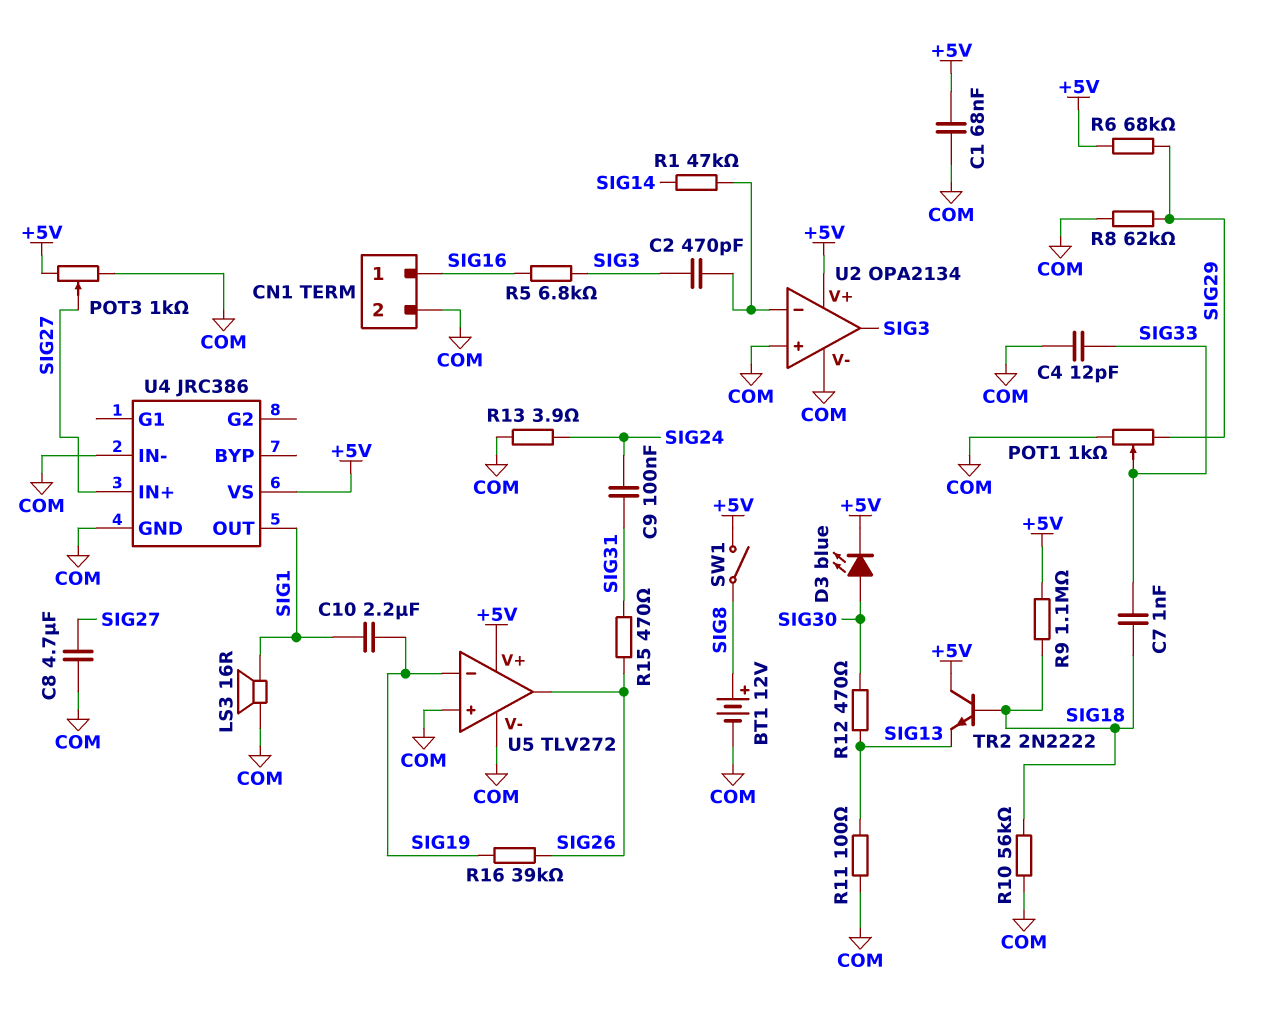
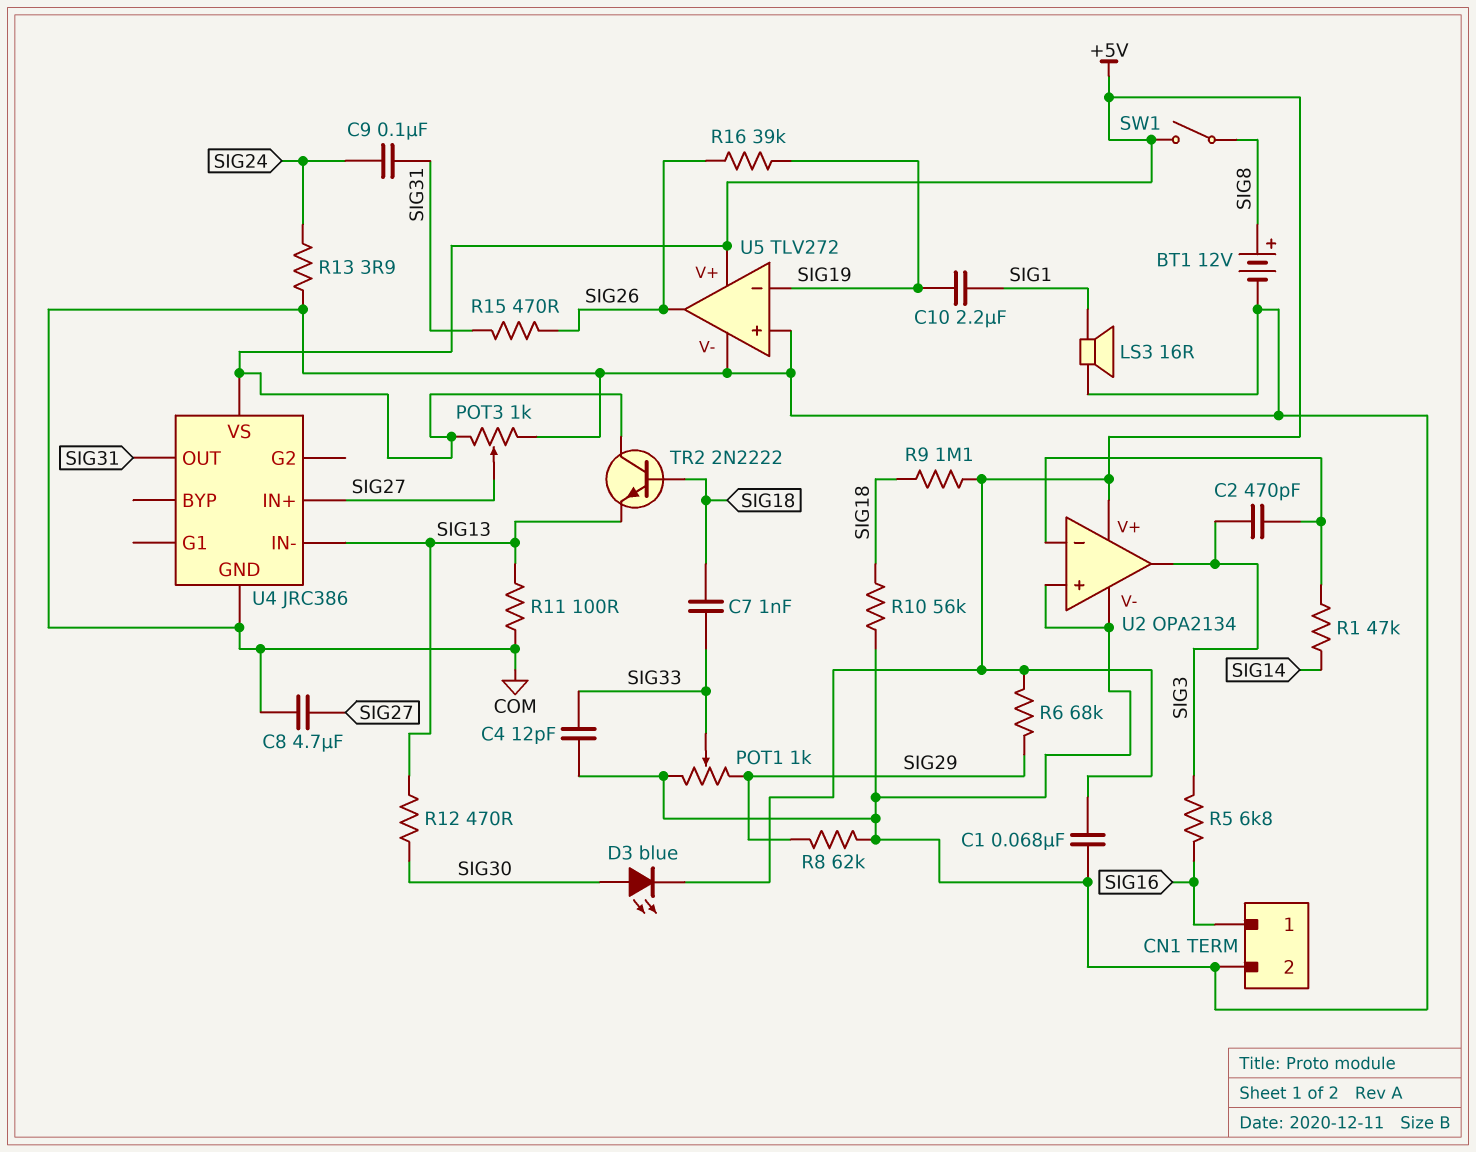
U4 pin IN-: COM -> SIG13
U4 pin OUT: SIG1 -> SIG31

